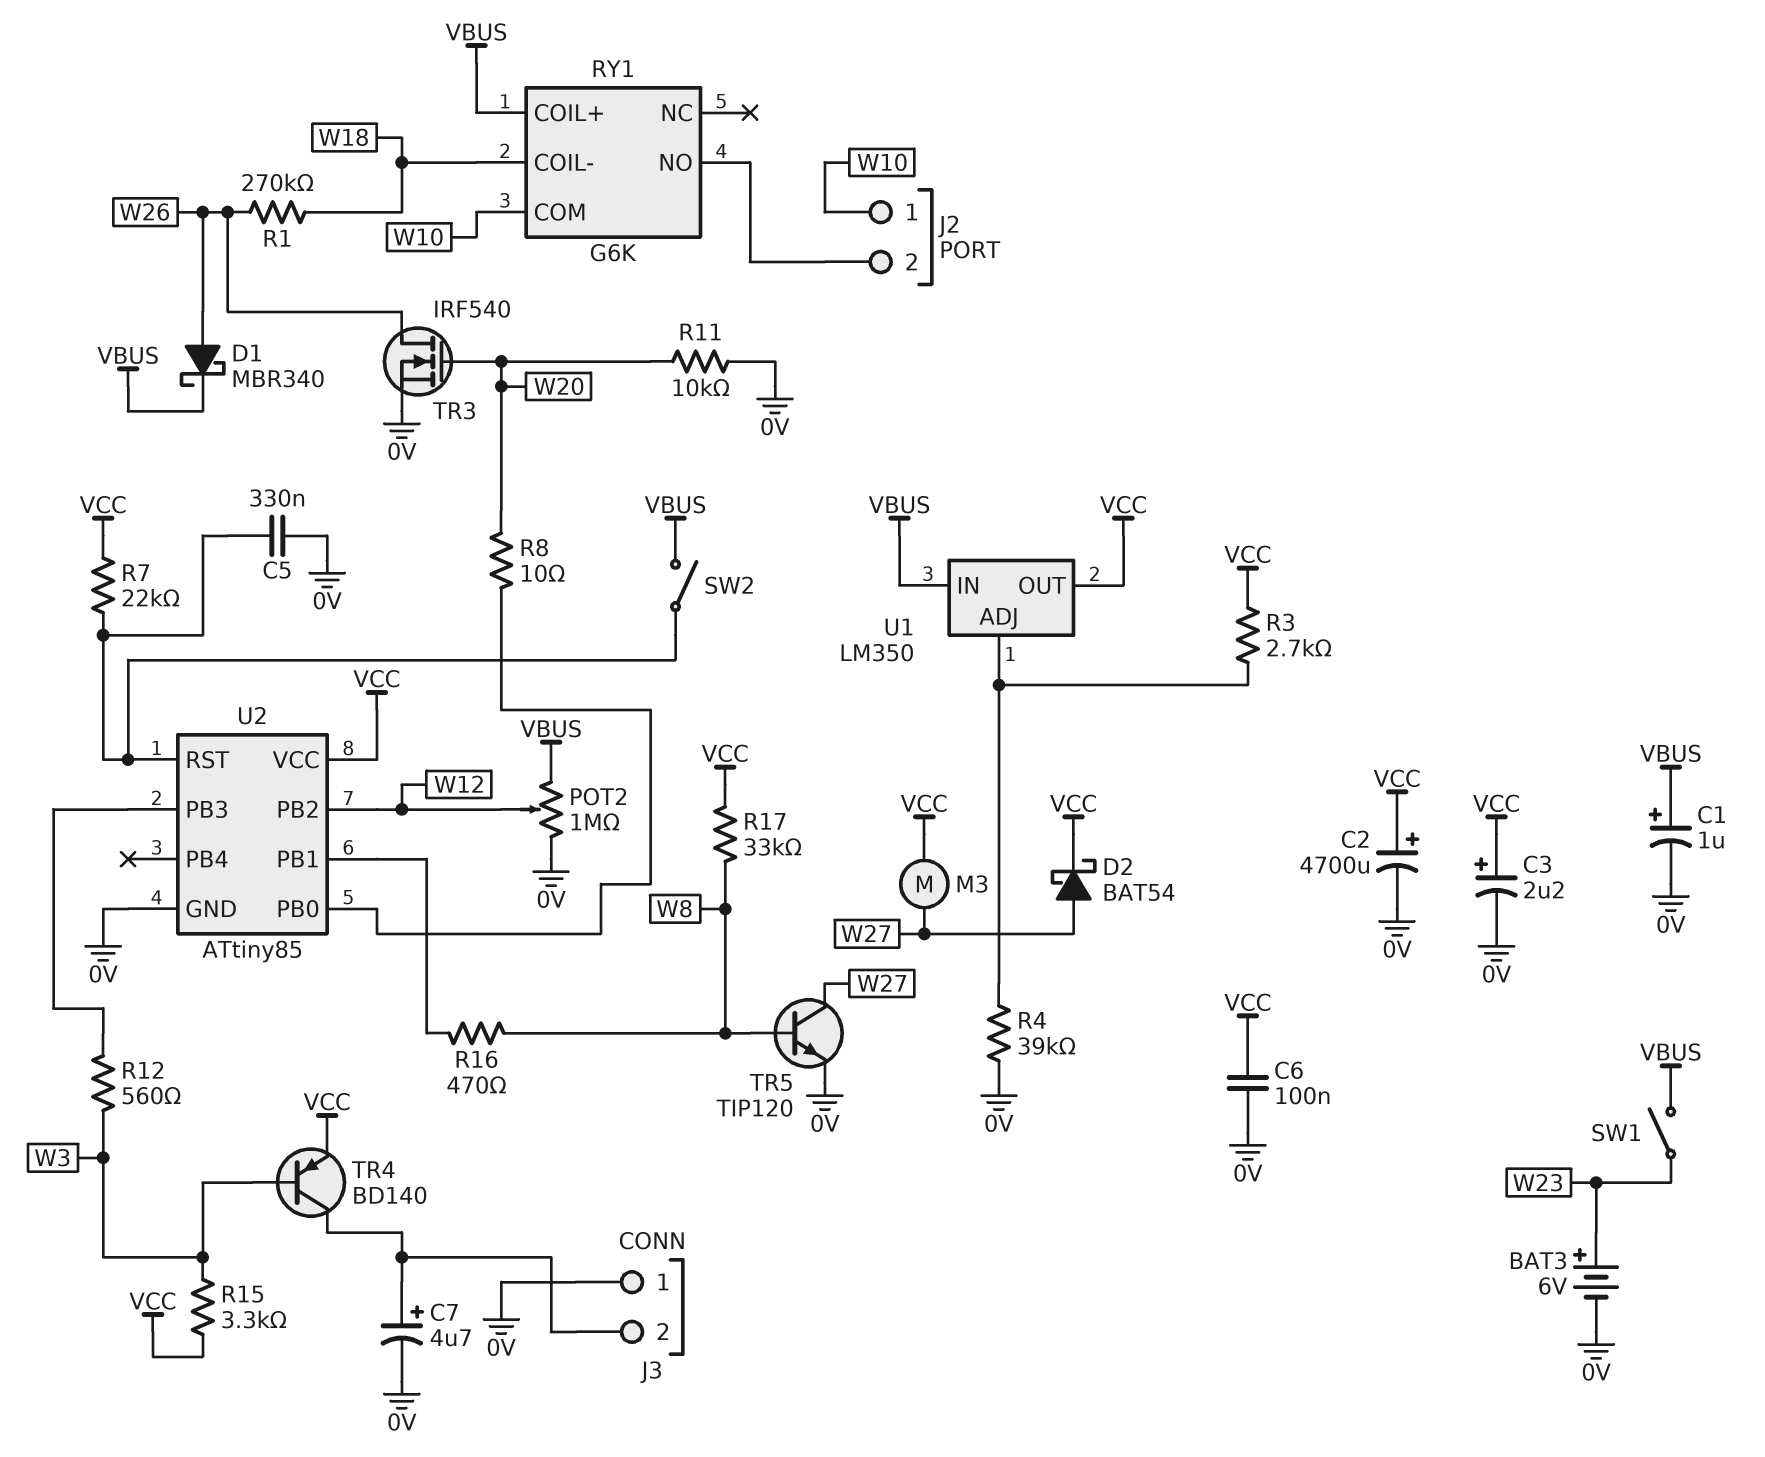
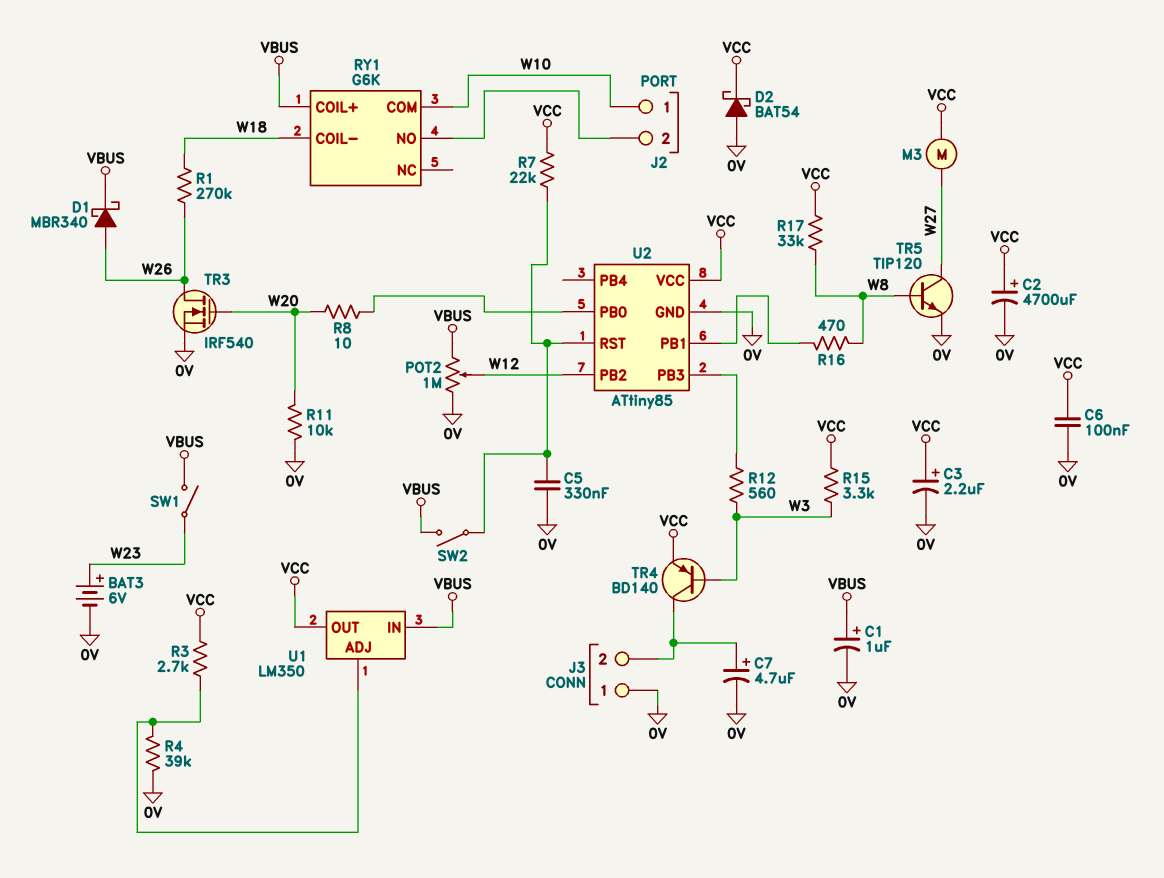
D2: schottky BAT54 (A W27, K VCC) -> schottky BAT54 (A 0V, K VCC)

